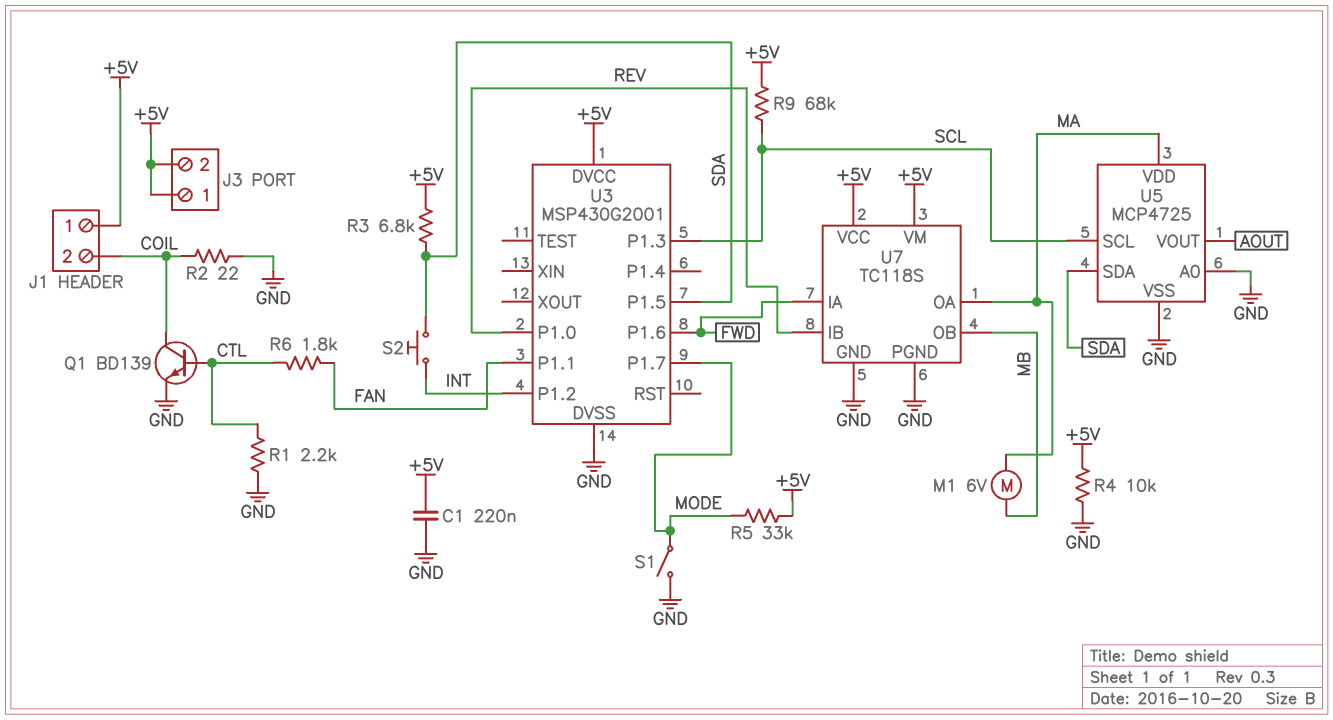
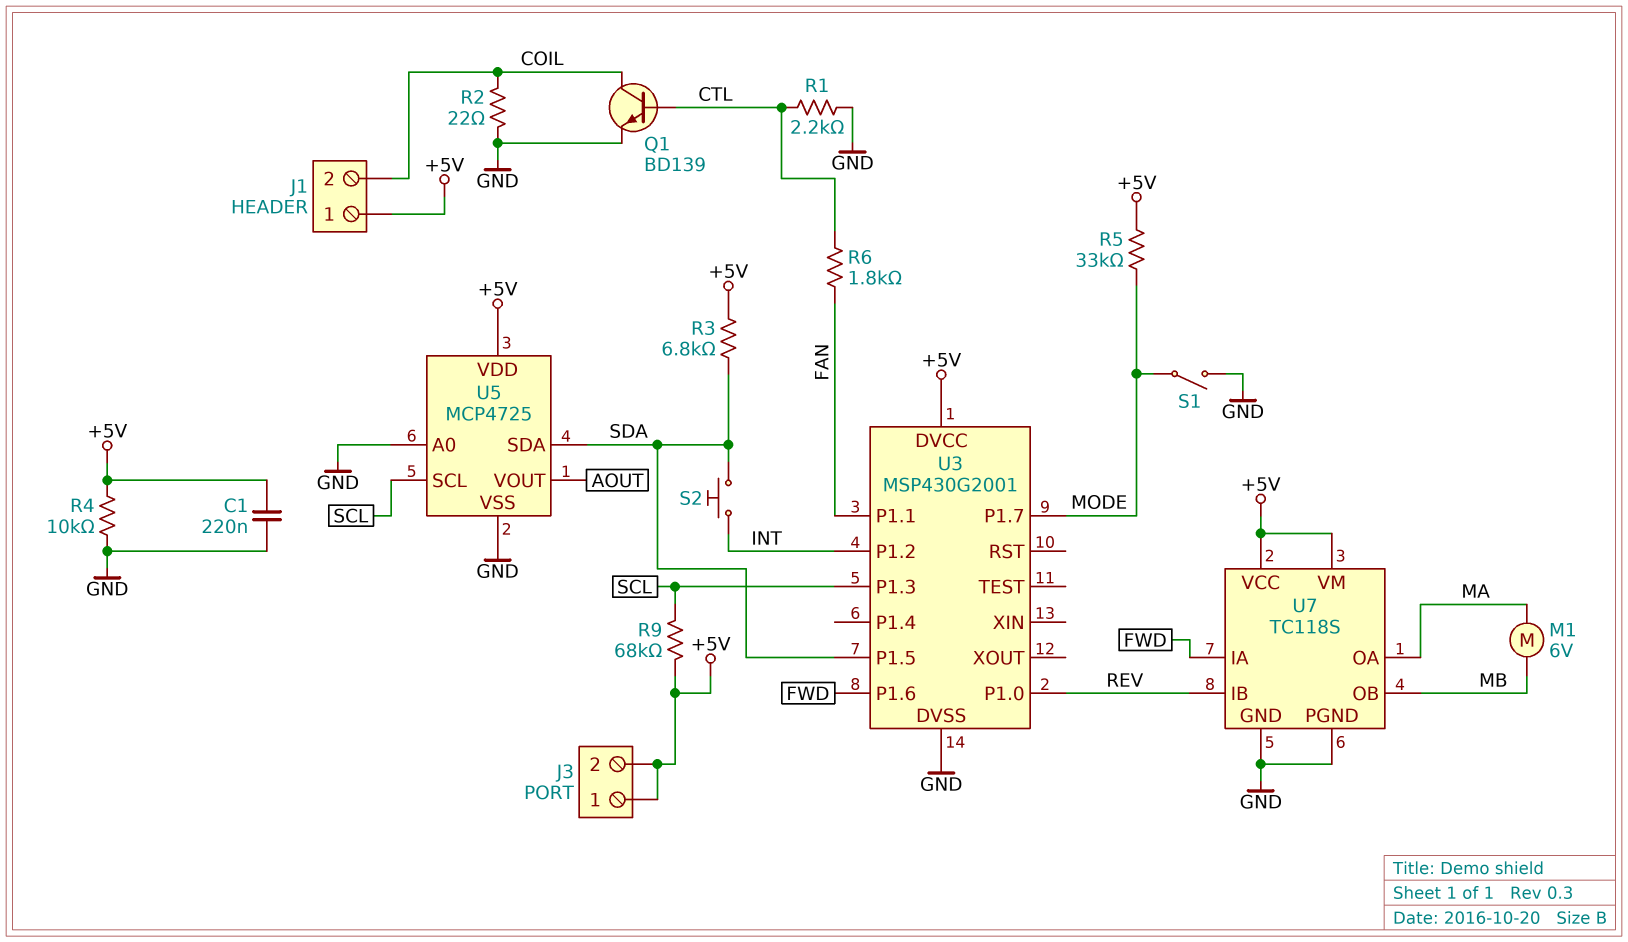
U5 pin VDD: MA -> +5V

